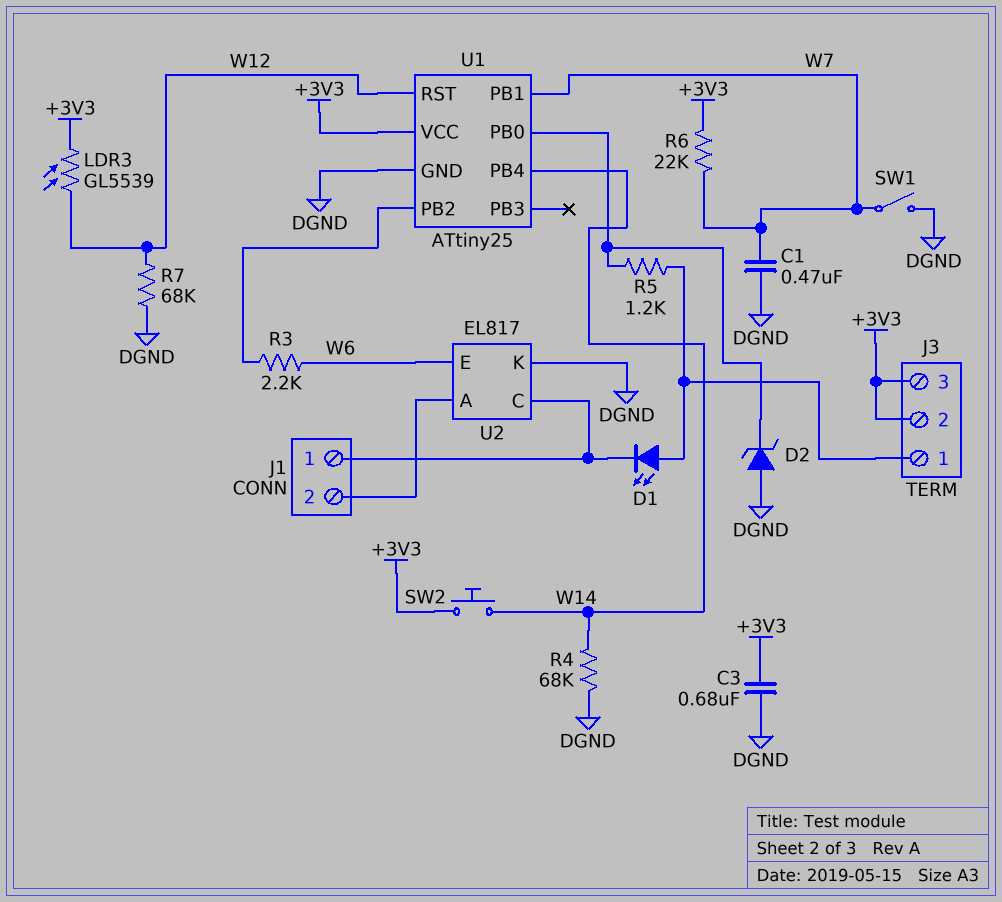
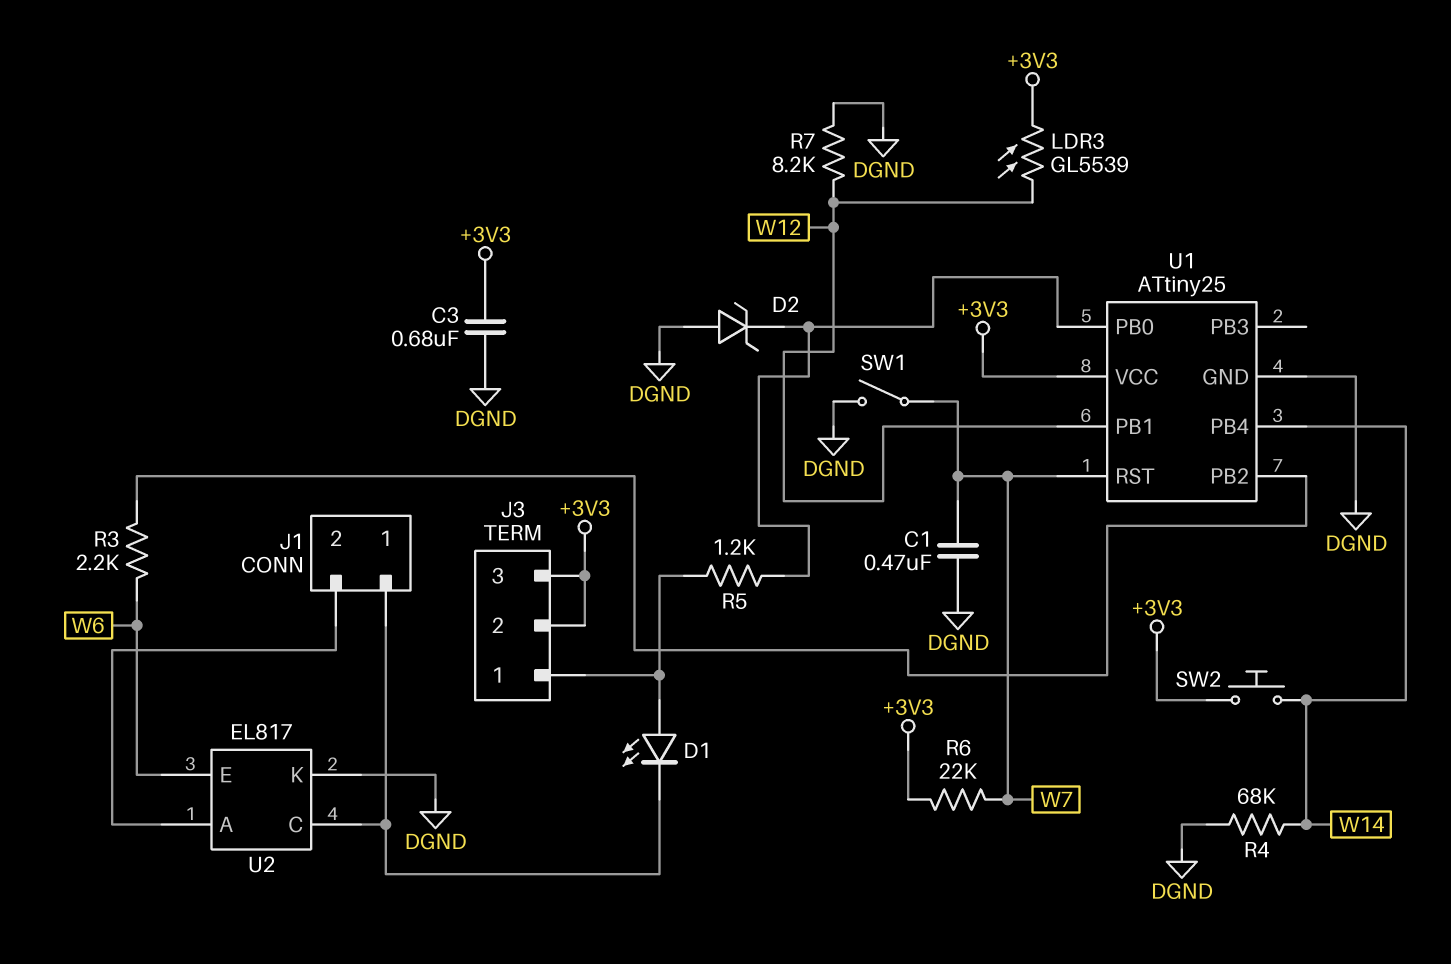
R7: 68k (DGND, W12) -> 8.2k (DGND, W12)
U1 pin PB1: W7 -> W12
U1 pin RST: W12 -> W7

